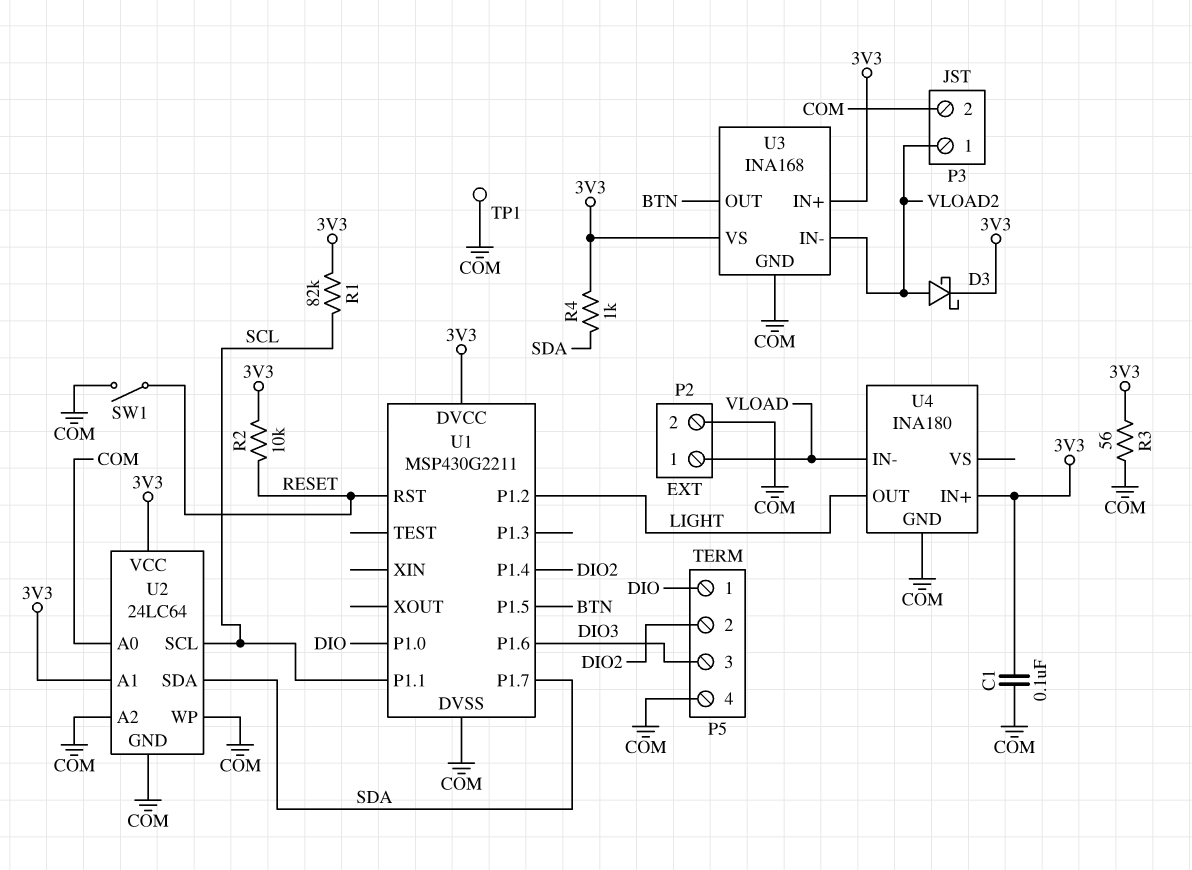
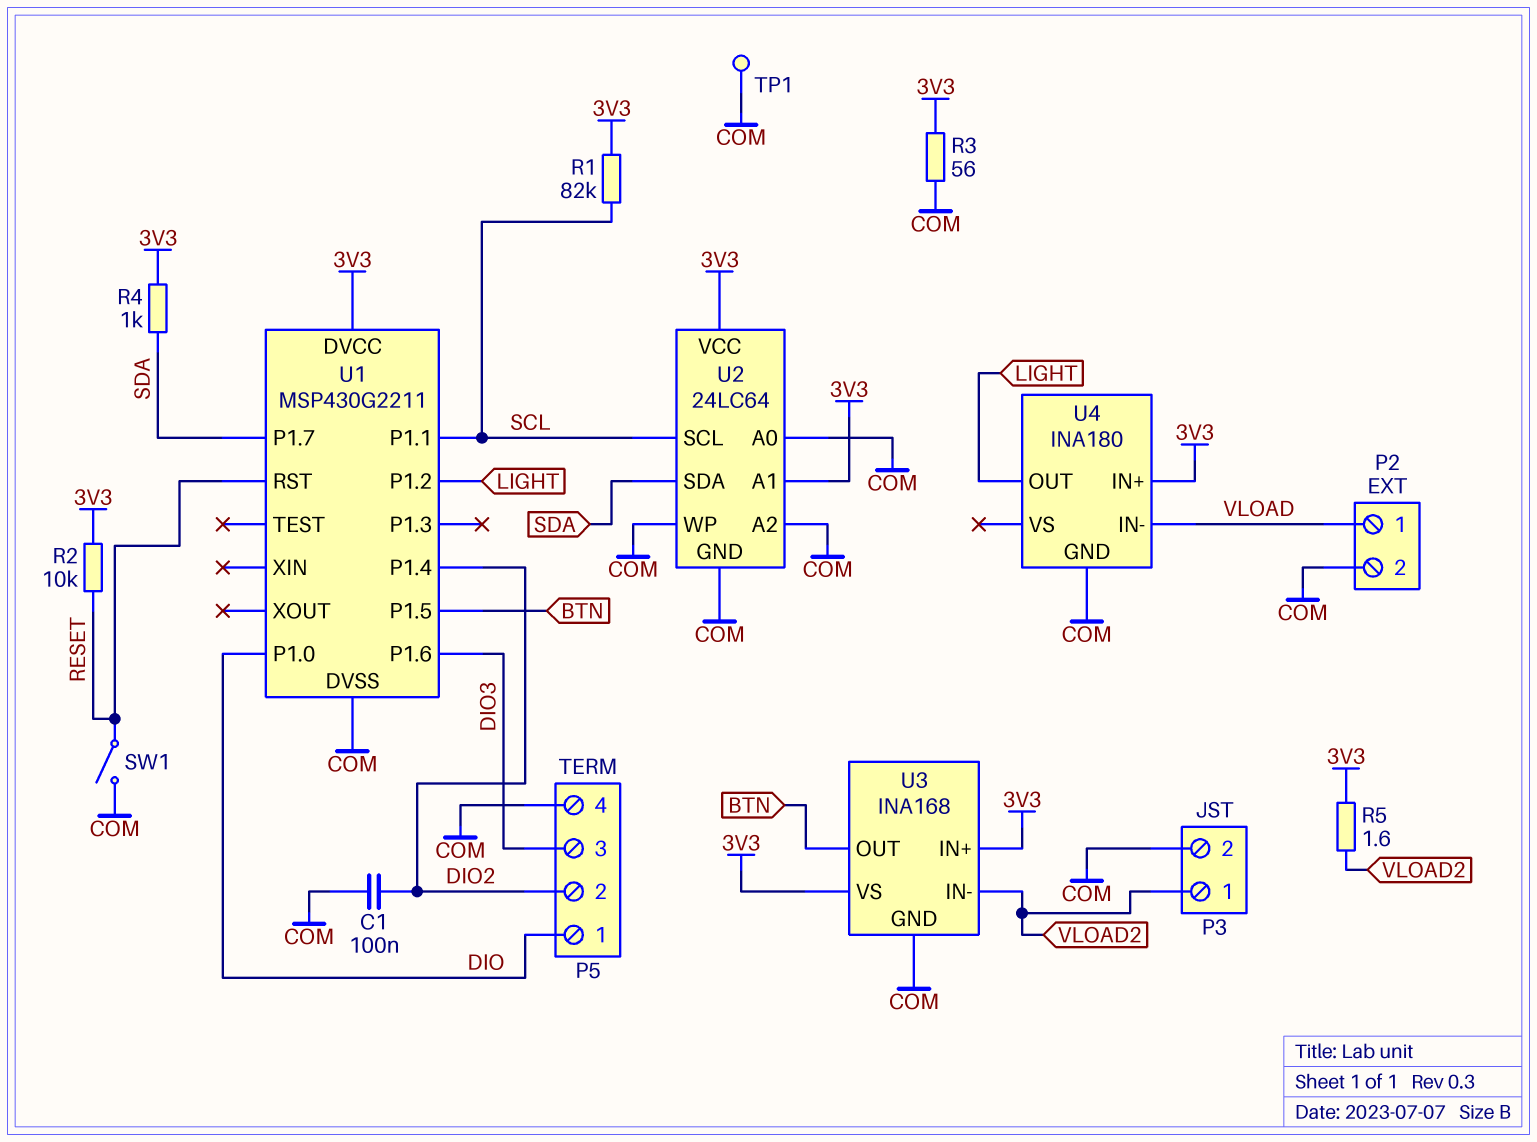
C1: 100nF (3V3, COM) -> 100nF (COM, DIO2)
D3: schottky (A VLOAD2, K 3V3) -> none
R5: none -> 1.6 (3V3, VLOAD2)

